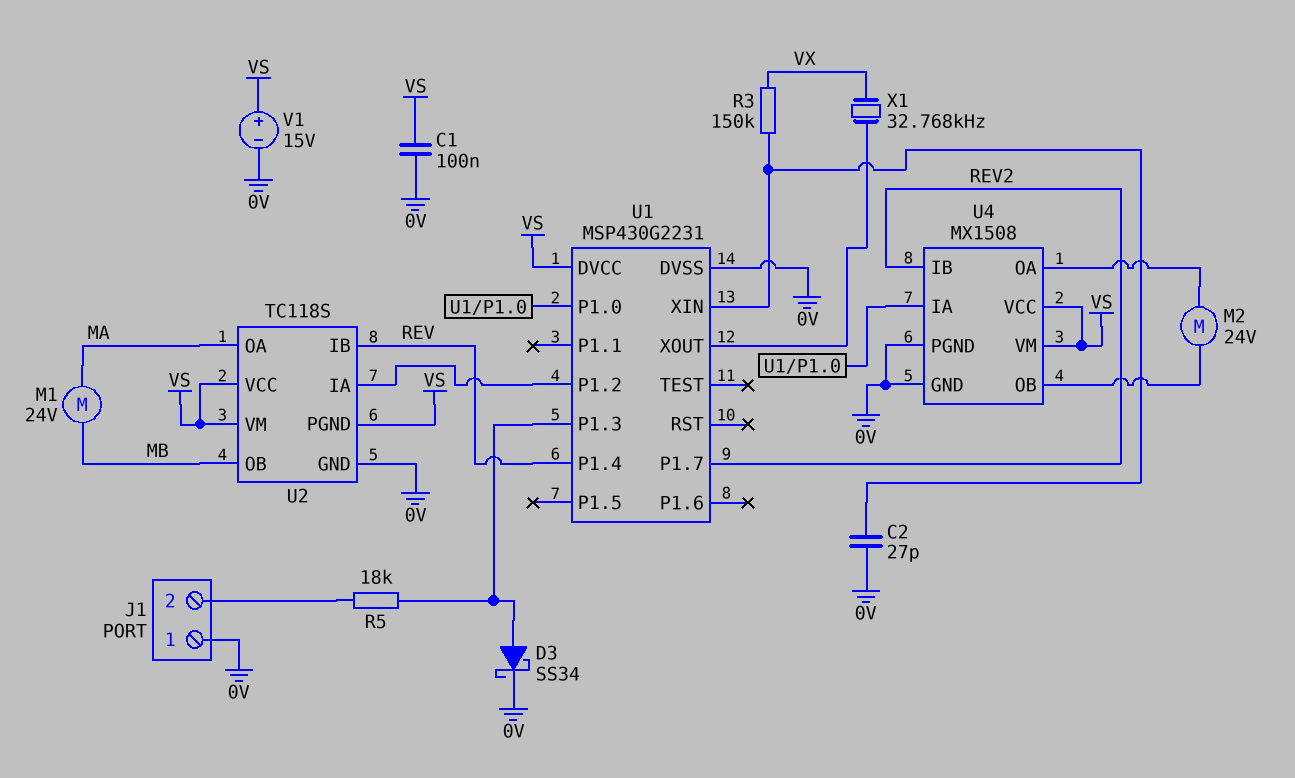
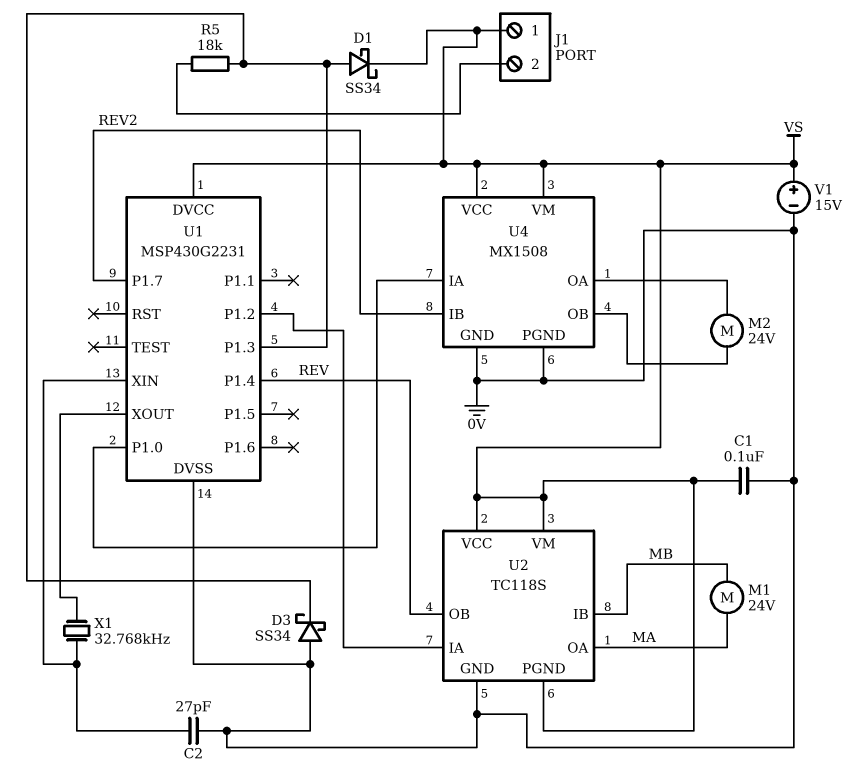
D1: none -> schottky SS34 (A U1/P1.3, K VS)
D3: schottky SS34 (A U1/P1.3, K 0V) -> schottky SS34 (A 0V, K U1/P1.3)
J1 pin 1: 0V -> VS
R3: 150k (U1/XIN, VX) -> none
U2 pin IB: REV -> MB
U2 pin OB: MB -> REV
X1: 32.768kHz (U1/XOUT, VX) -> 32.768kHz (U1/XIN, U1/XOUT)

